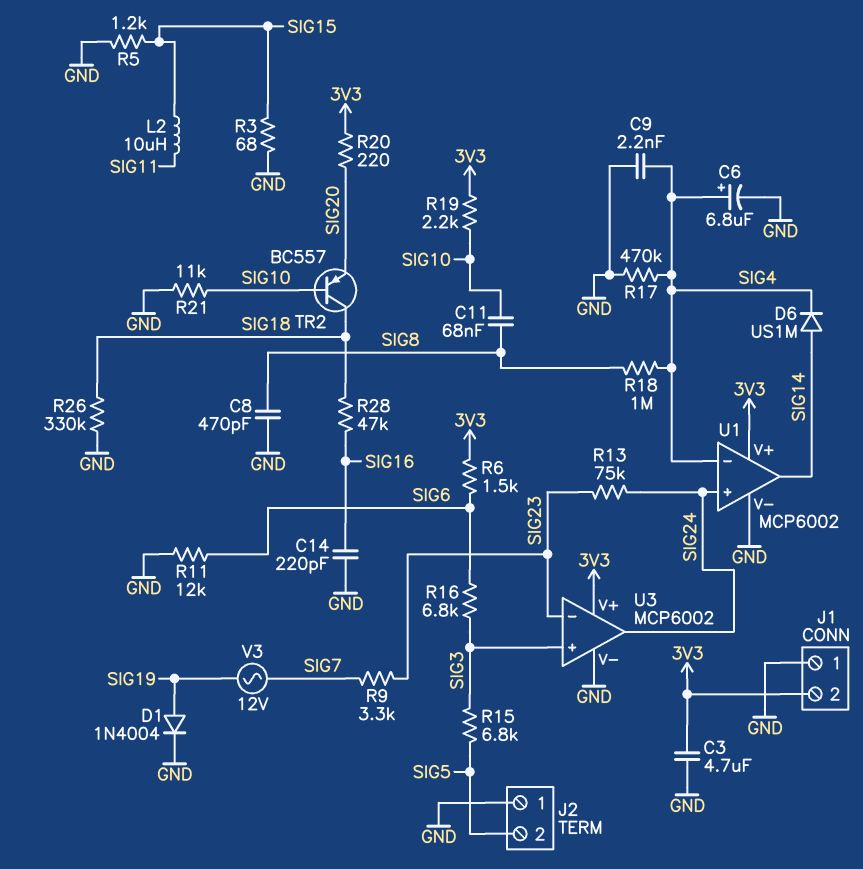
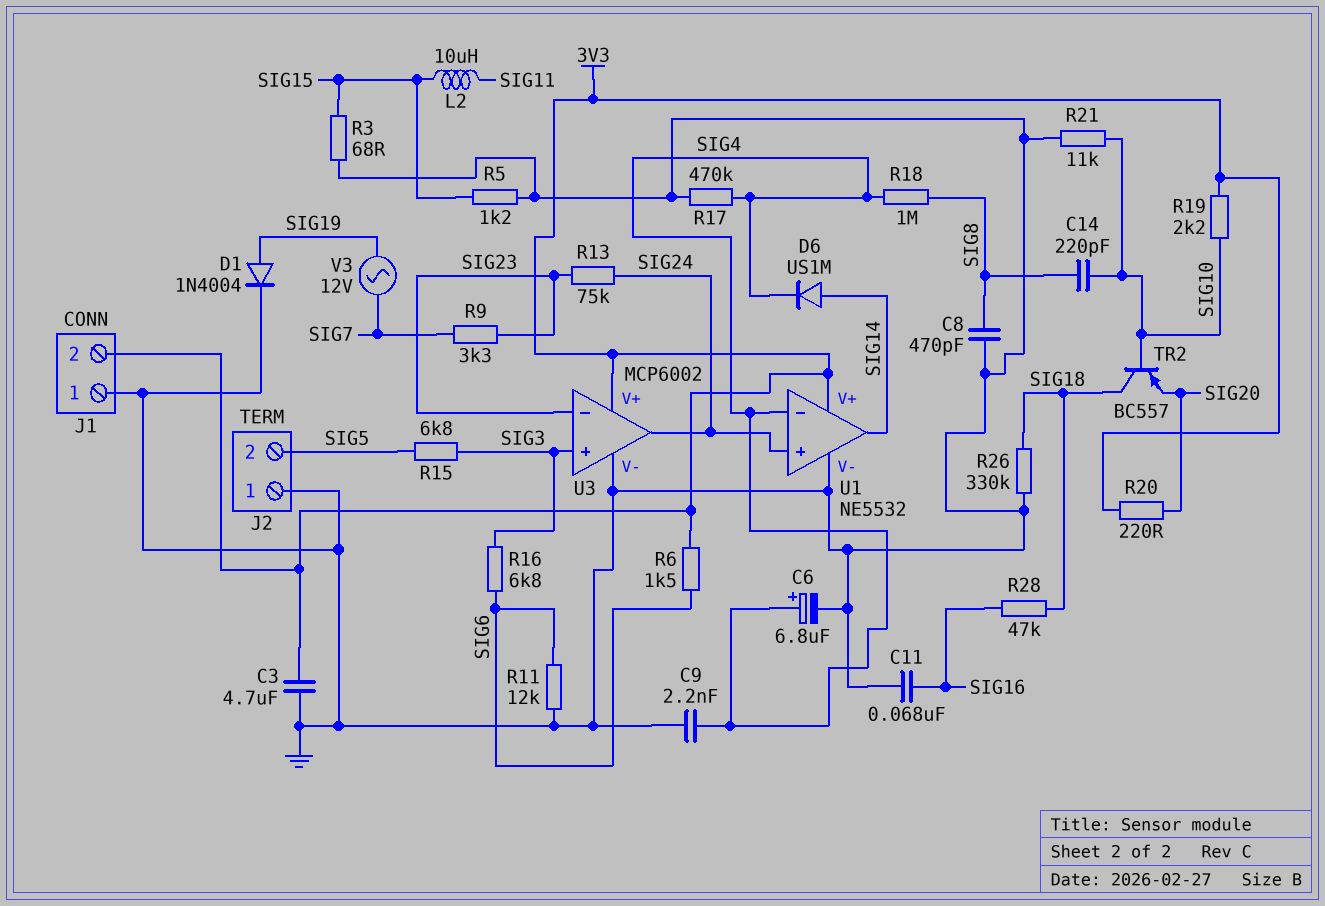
C11: 68nF (SIG8, SIG10) -> 68nF (GND, SIG16)
C14: 220pF (GND, SIG16) -> 220pF (SIG8, SIG10)
U1: MCP6002 -> NE5532

